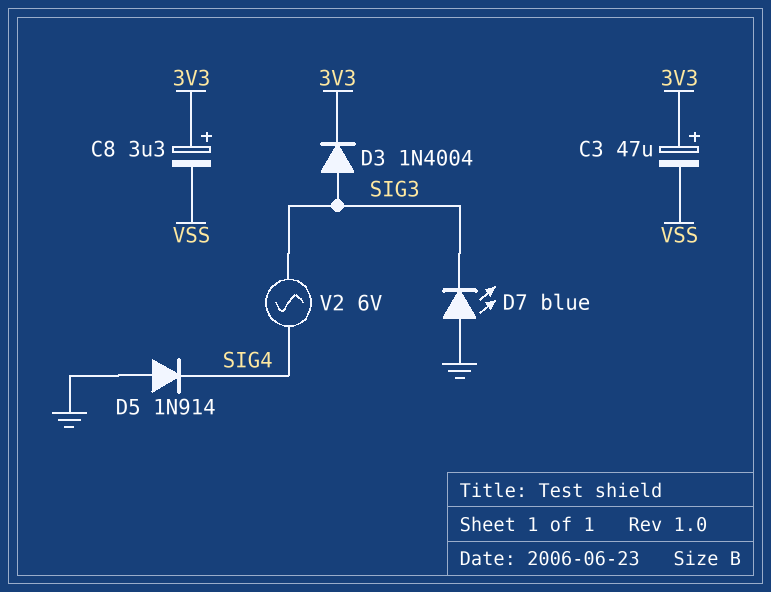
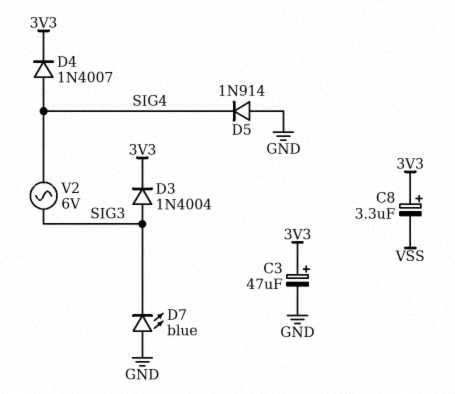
C3: 47uF (plus 3V3, minus VSS) -> 47uF (plus 3V3, minus GND)
D4: none -> diode 1N4007 (A SIG4, K 3V3)

